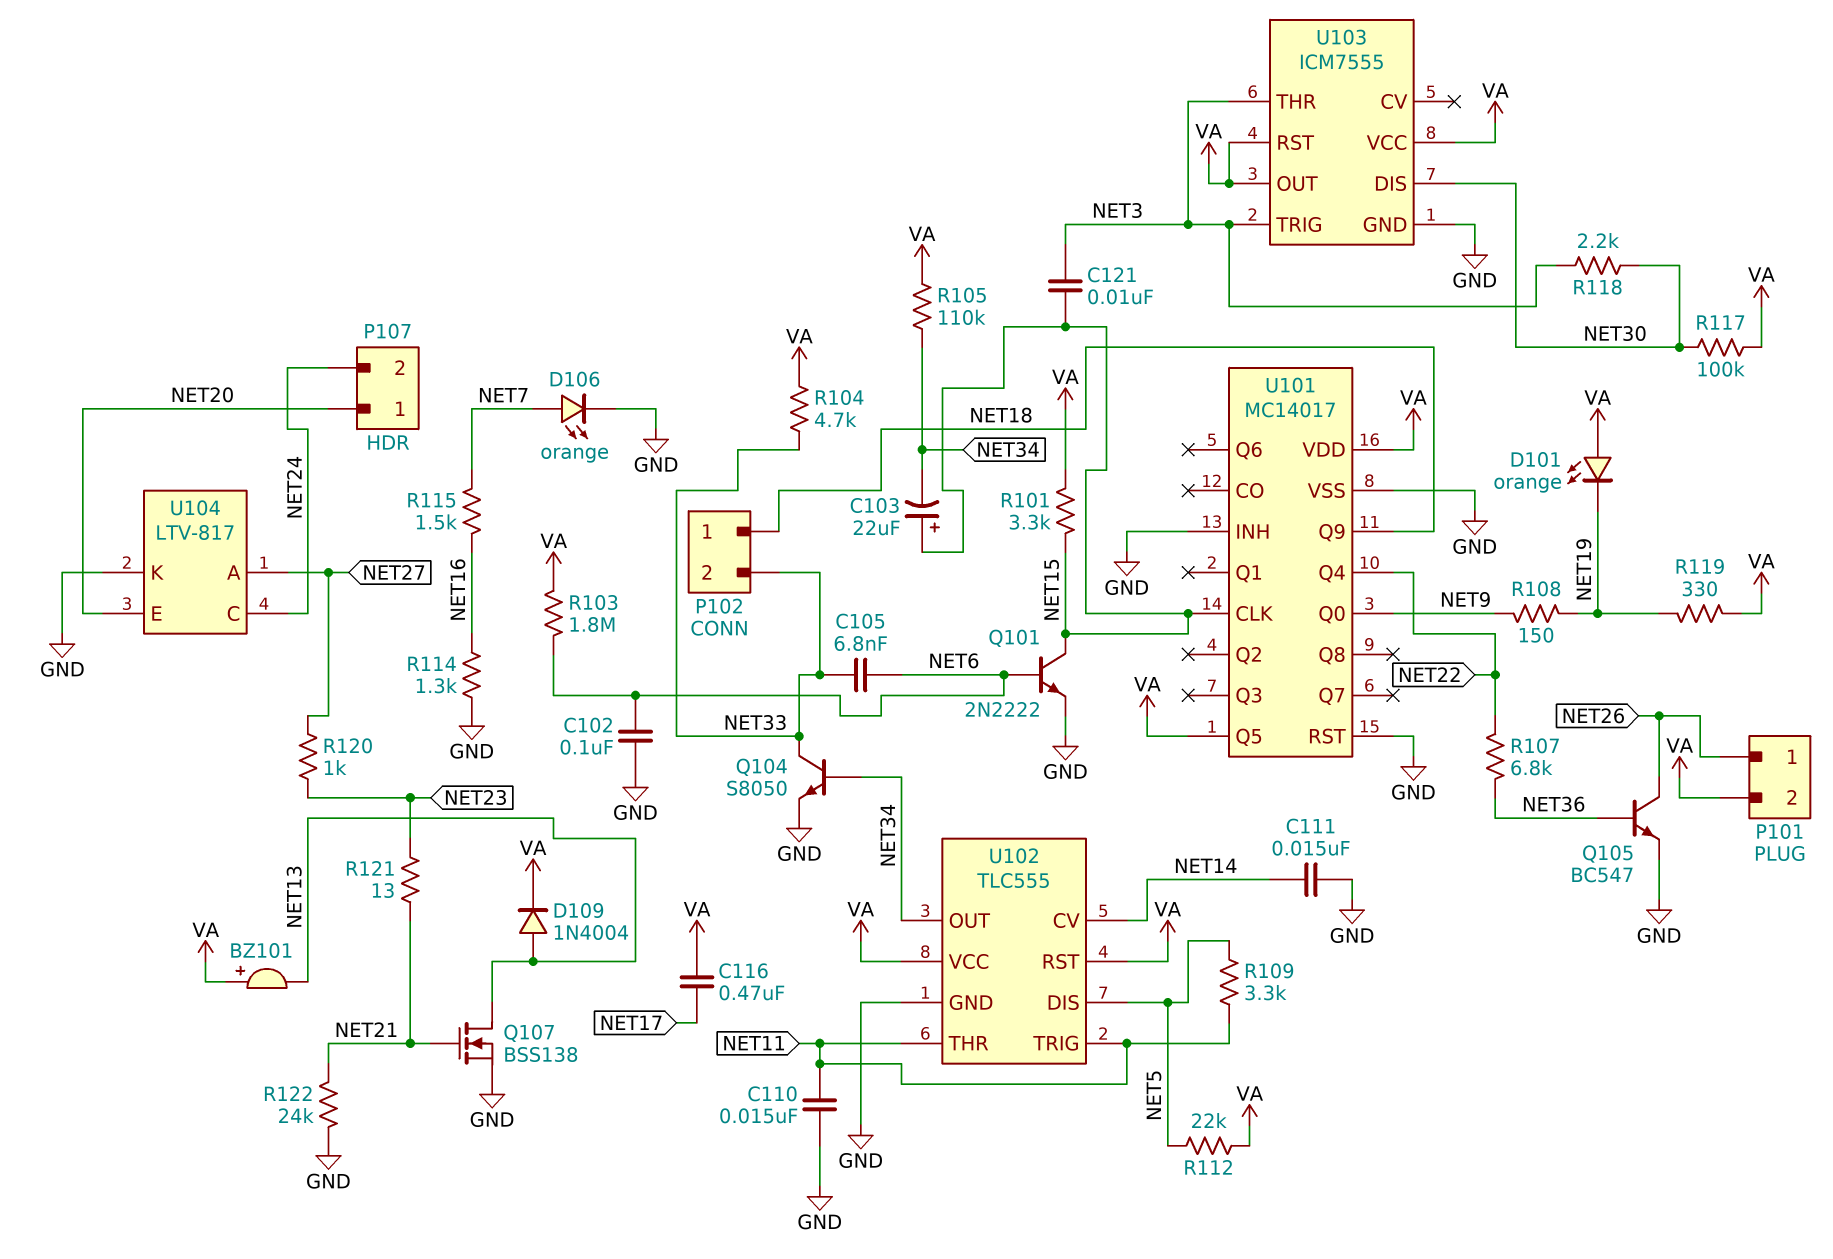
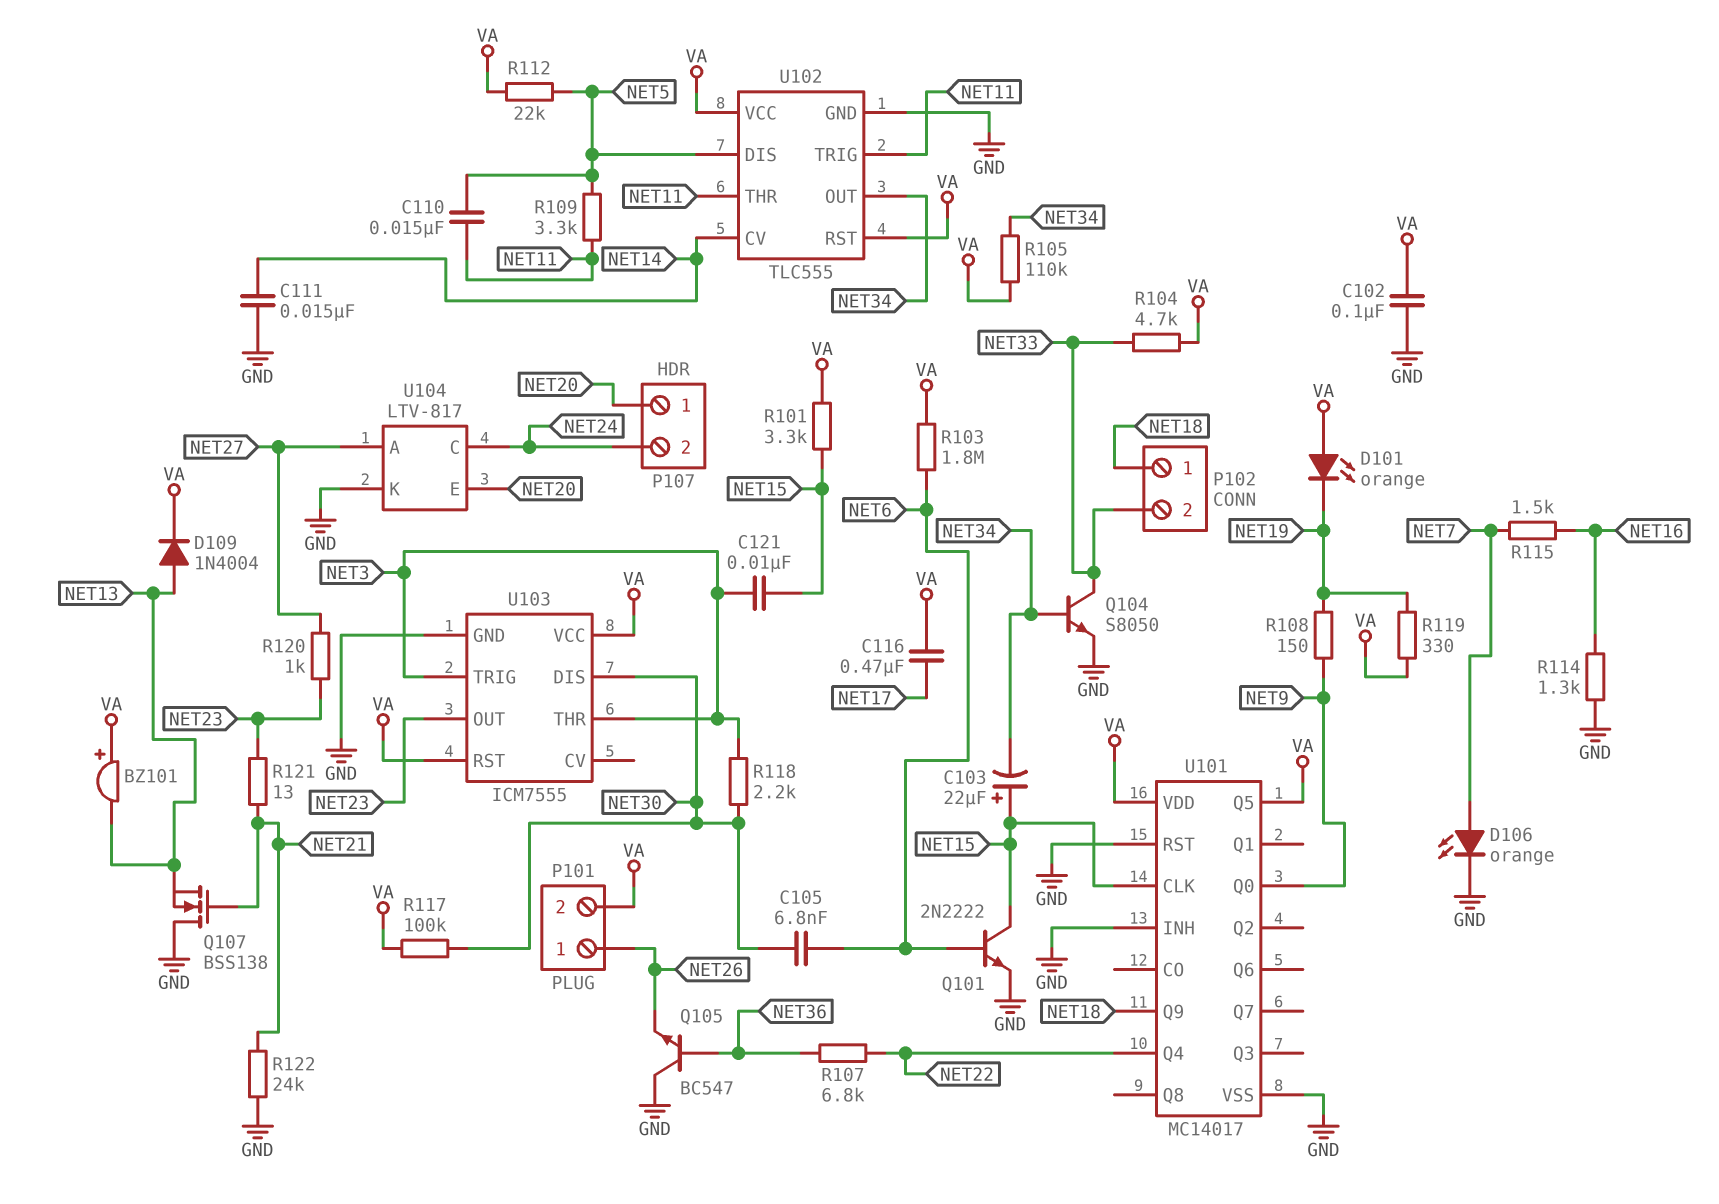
C102: 100nF (GND, NET6) -> 100nF (GND, VA)
C105: 6.8nF (NET6, NET33) -> 6.8nF (NET6, NET30)
C110: 15nF (GND, NET11) -> 15nF (NET5, NET11)
Q105: NPN BC547 (B NET36, C NET26, E GND) -> NPN BC547 (B NET36, C GND, E NET26)
Q107: NMOS BSS138 (G NET21, D NET13, S GND) -> NMOS BSS138 (G NET21, D GND, S NET13)
U103 pin OUT: VA -> NET23

